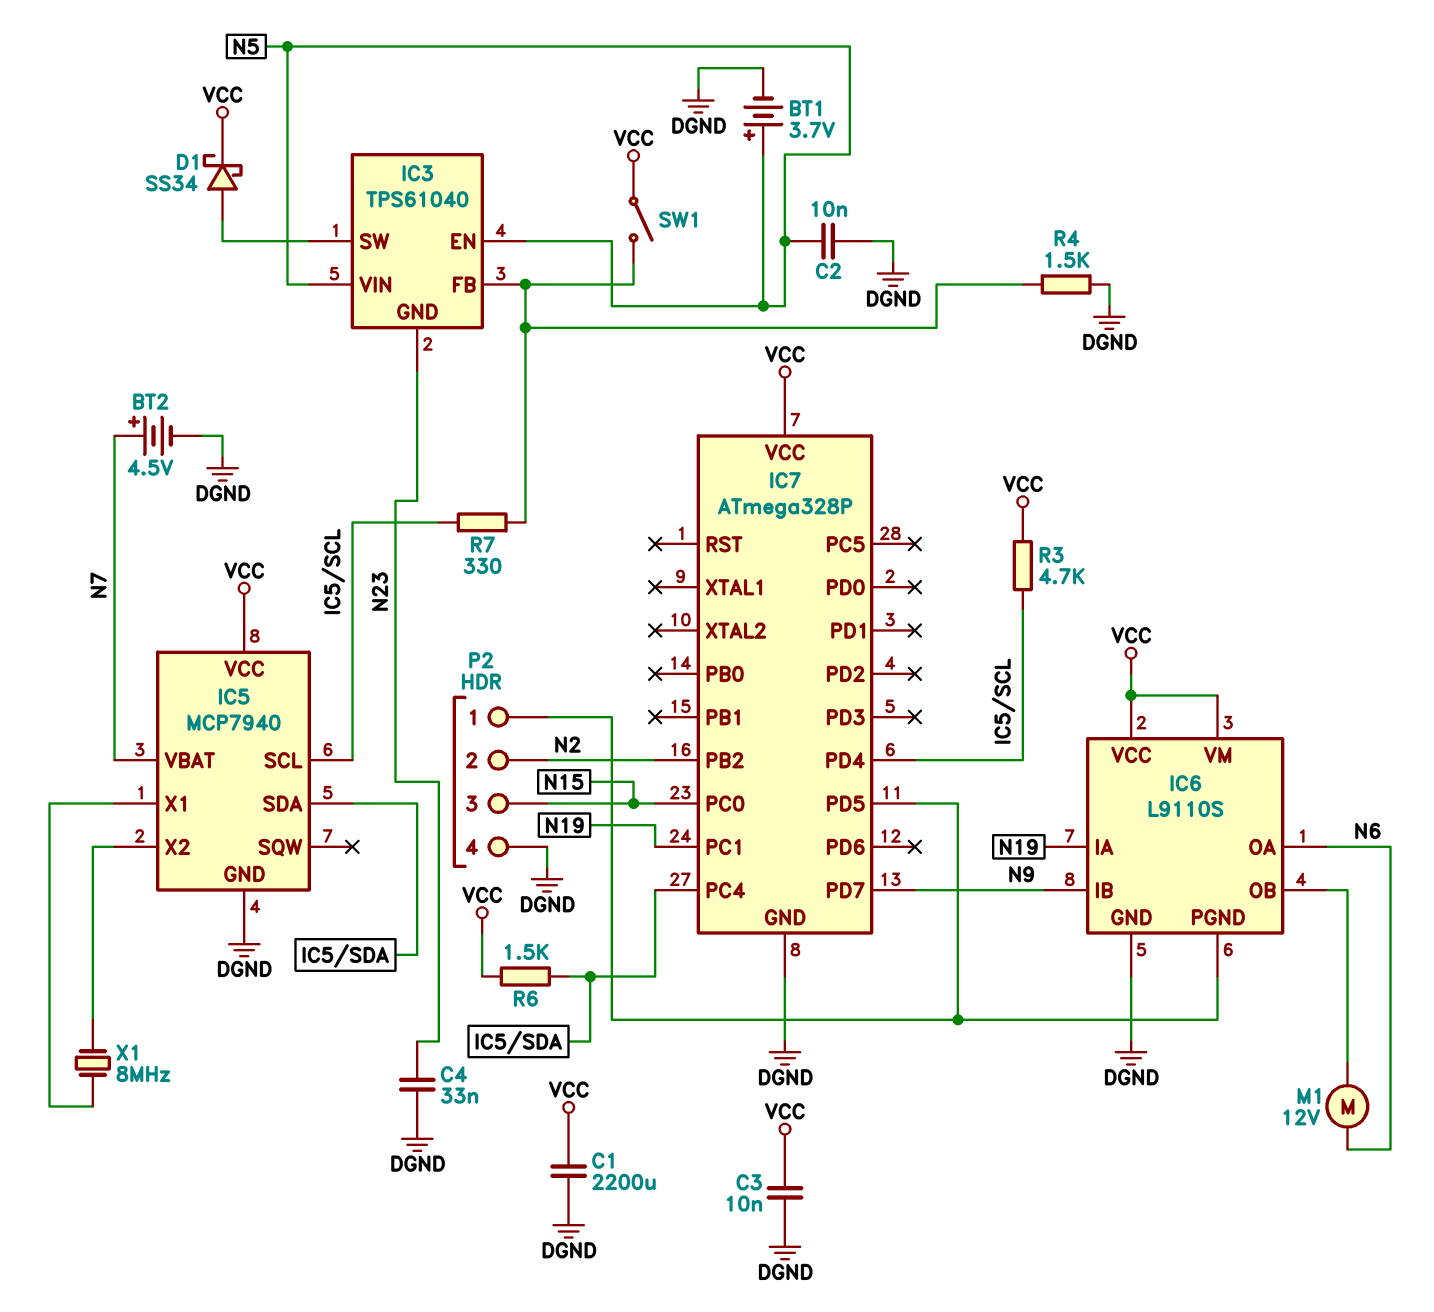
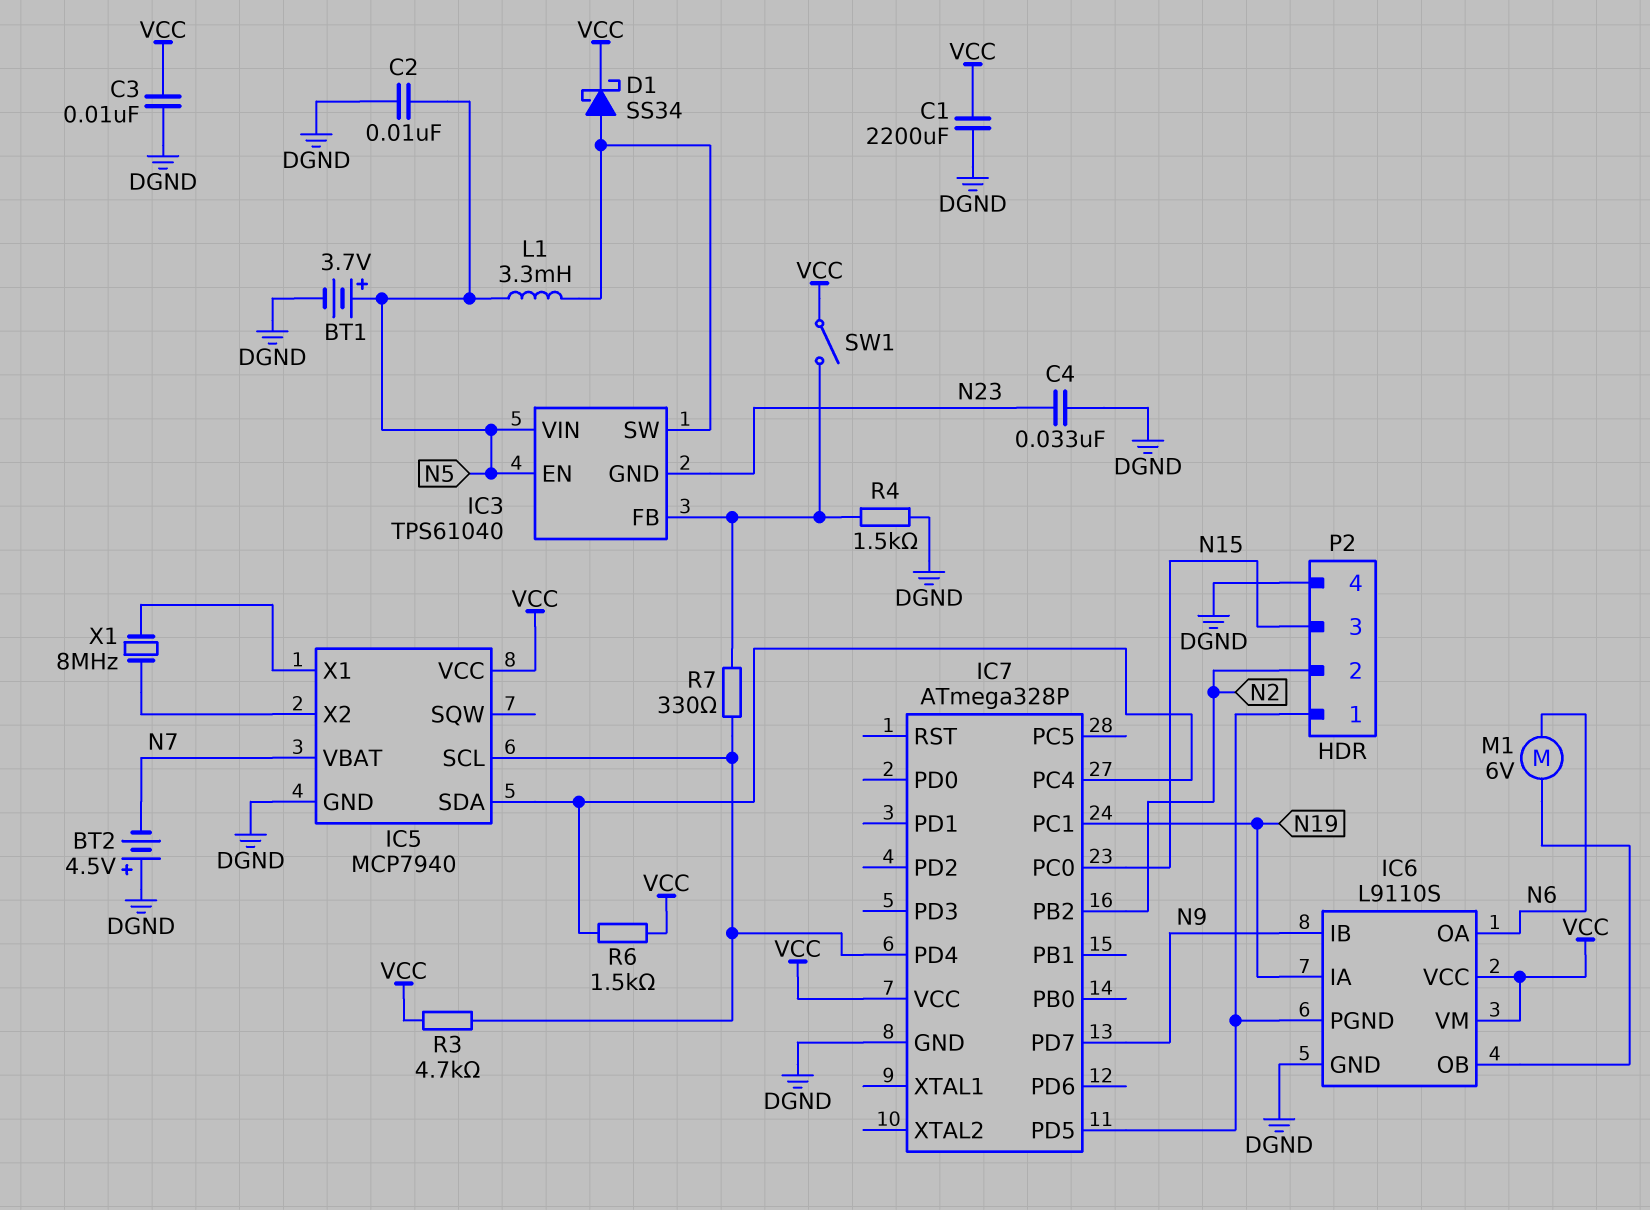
BT2: 4.5V (plus N7, minus DGND) -> 4.5V (plus DGND, minus N7)
L1: none -> 3.3mH (IC3/SW, N5)
M1: motor 12V (IC6/OB, N6) -> motor 6V (IC6/OB, N6)

